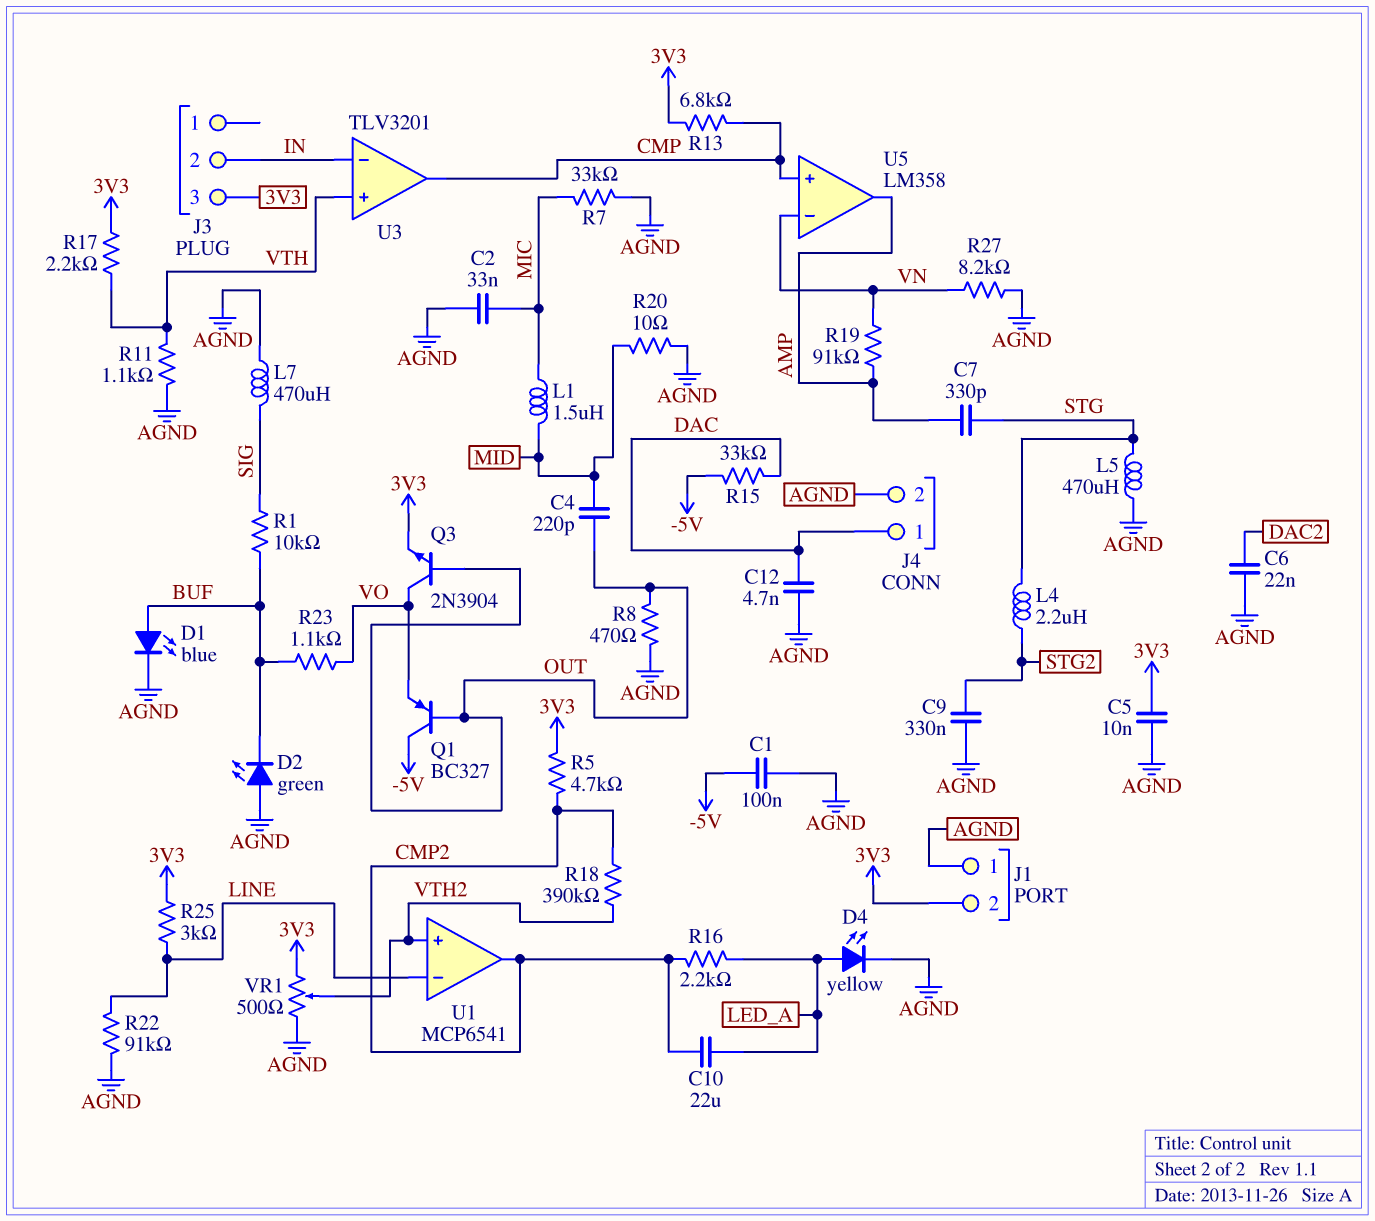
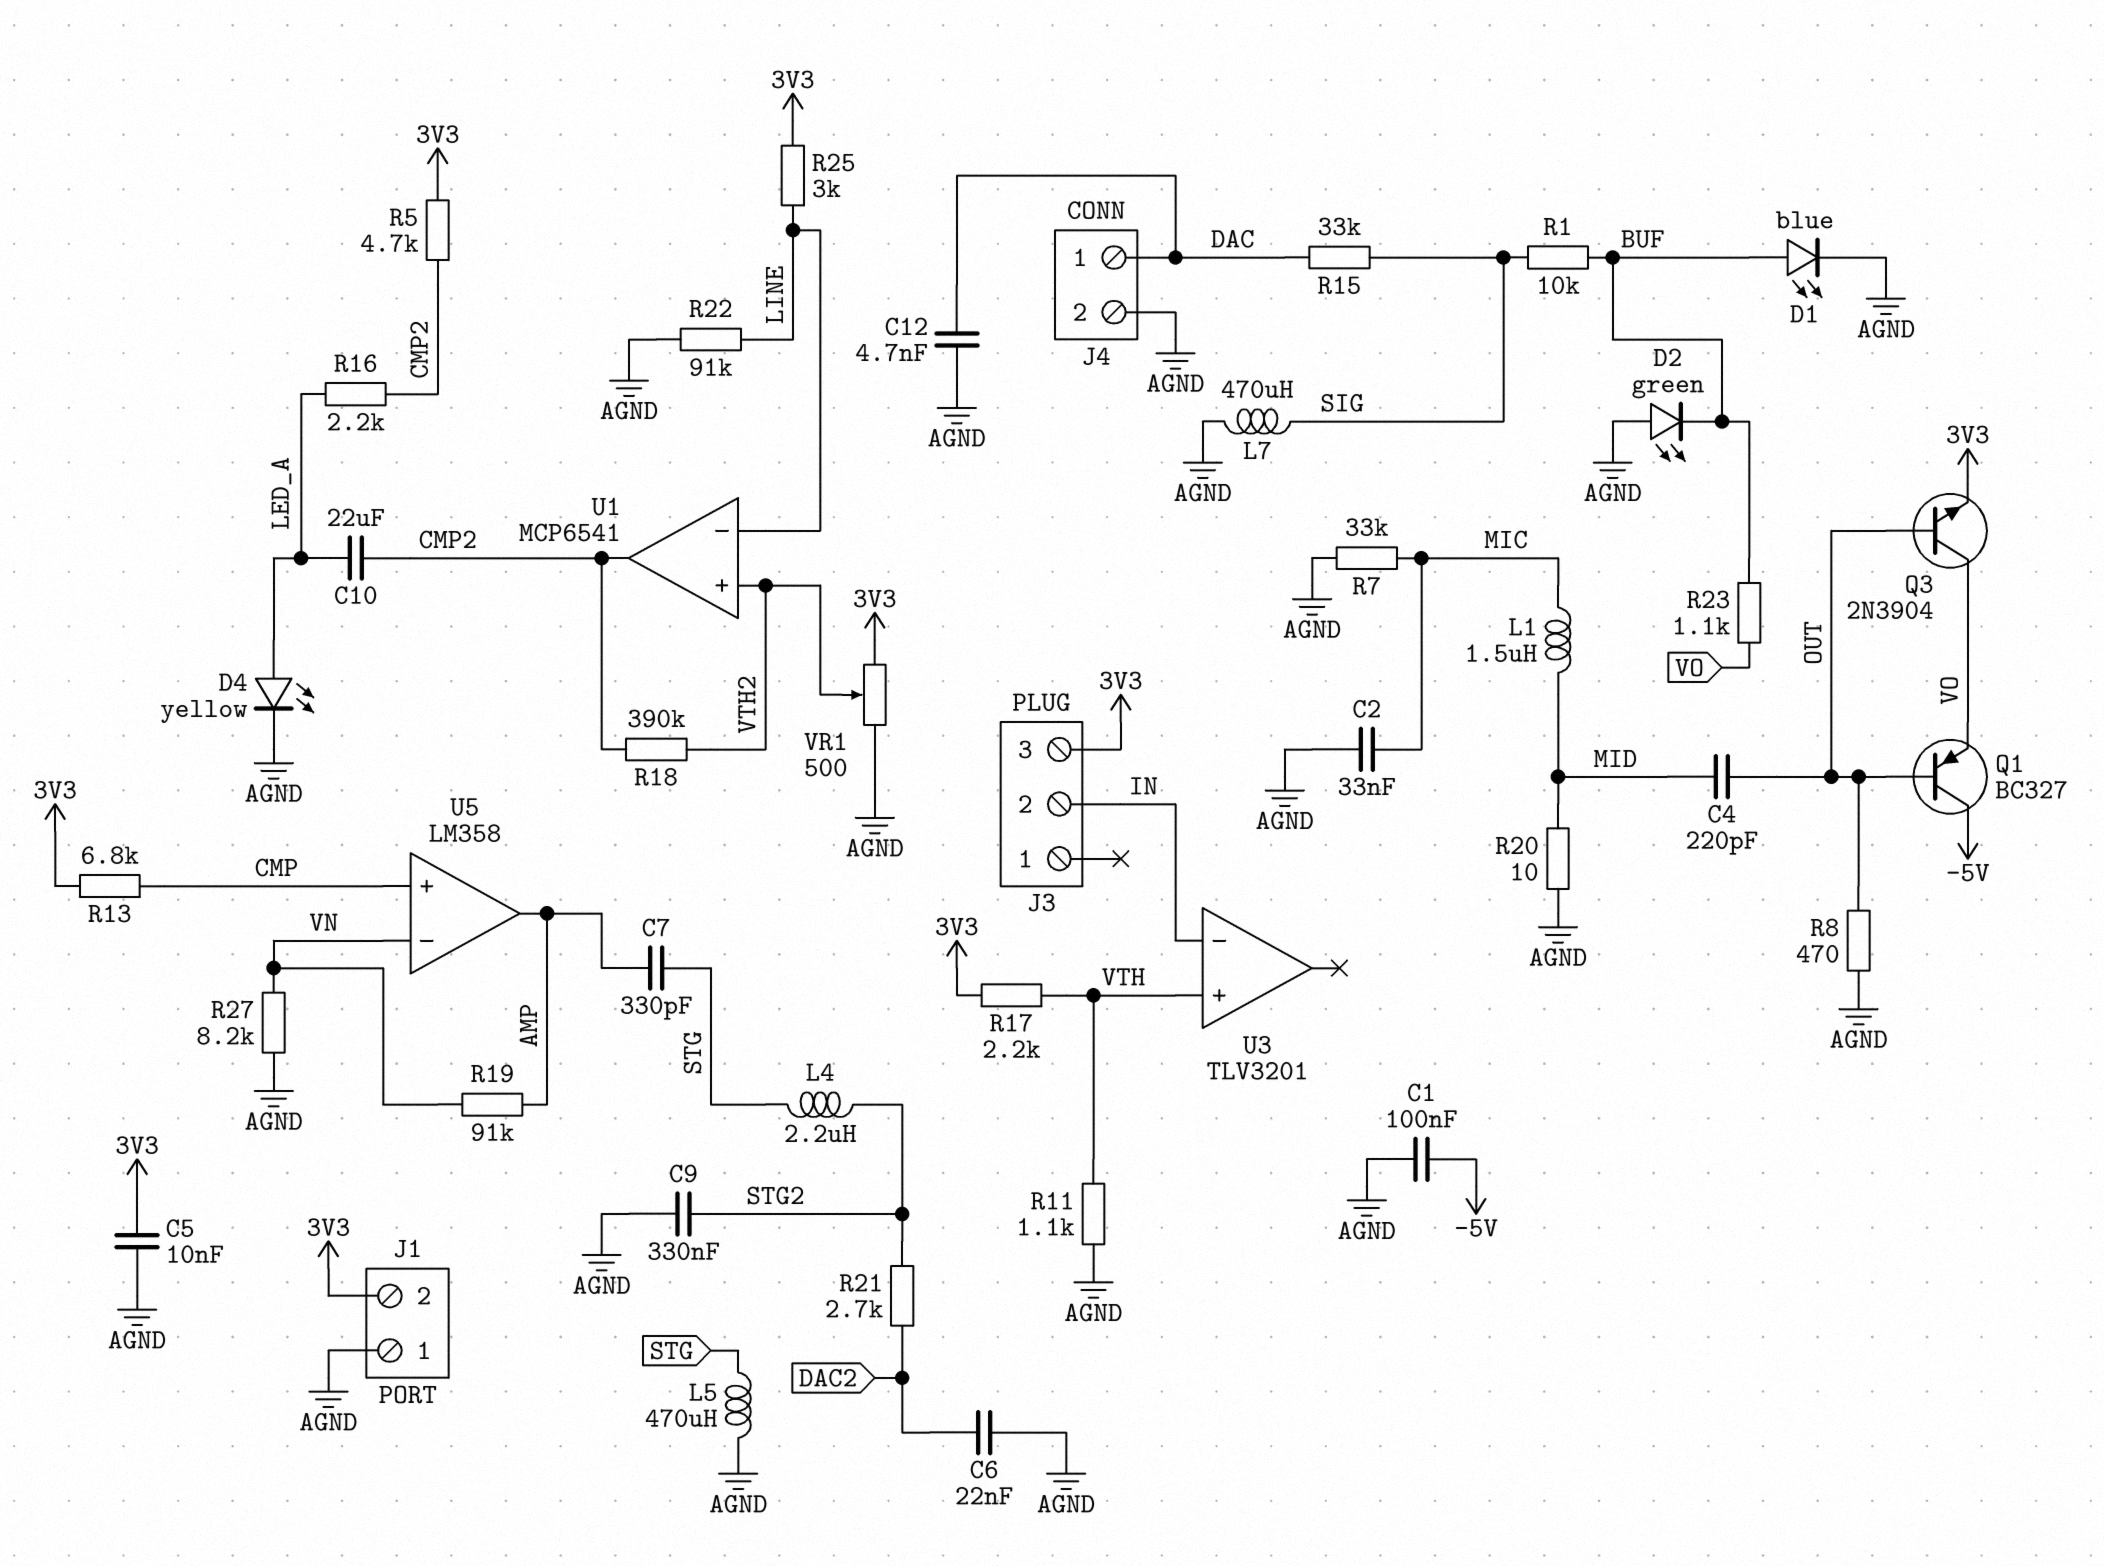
R15: 33k (-5V, DAC) -> 33k (DAC, SIG)
R21: none -> 2.7k (DAC2, STG2)
U3 pin out: CMP -> none

